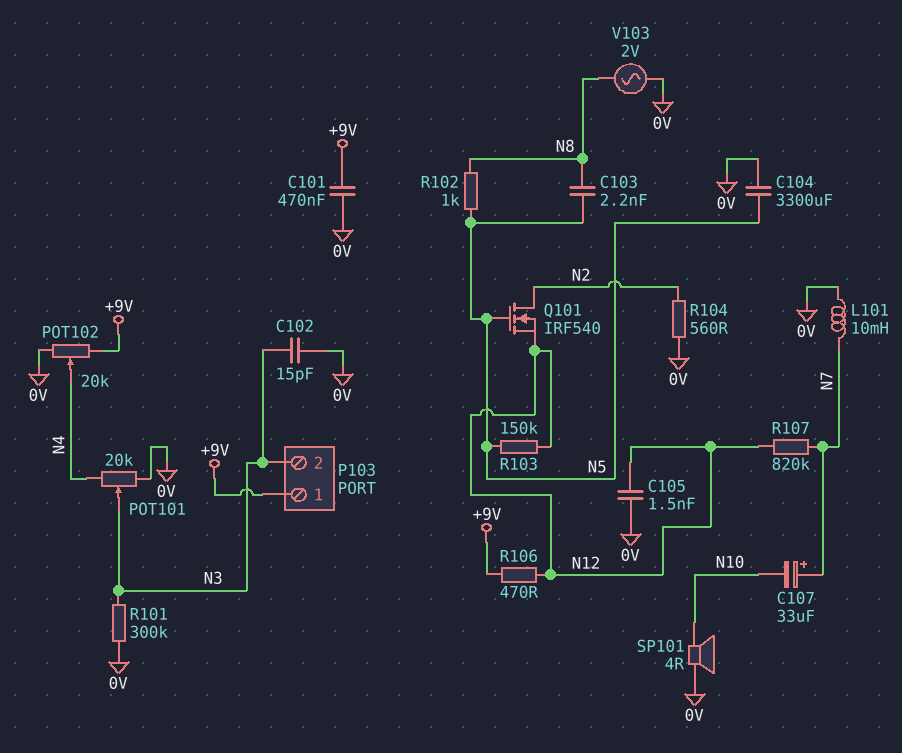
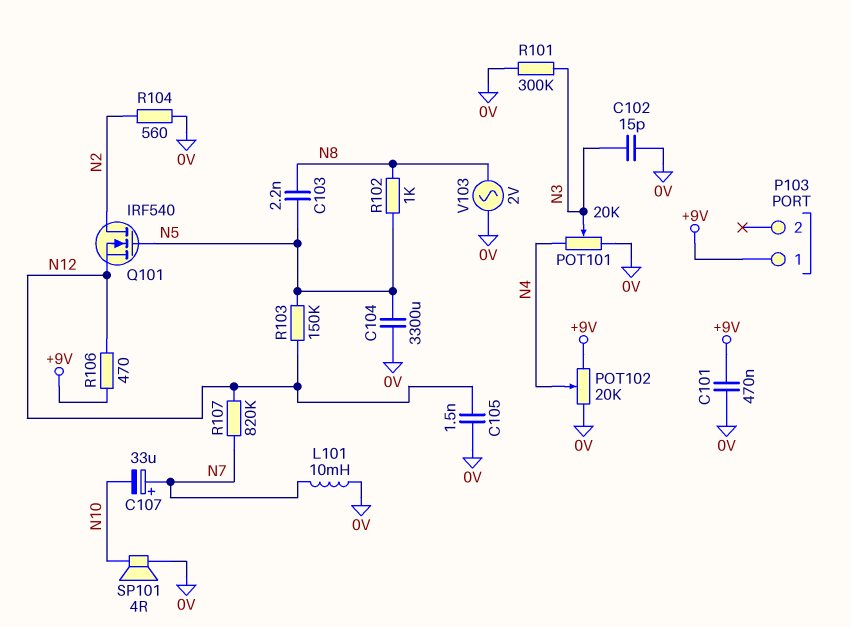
P103 pin 2: N3 -> none

